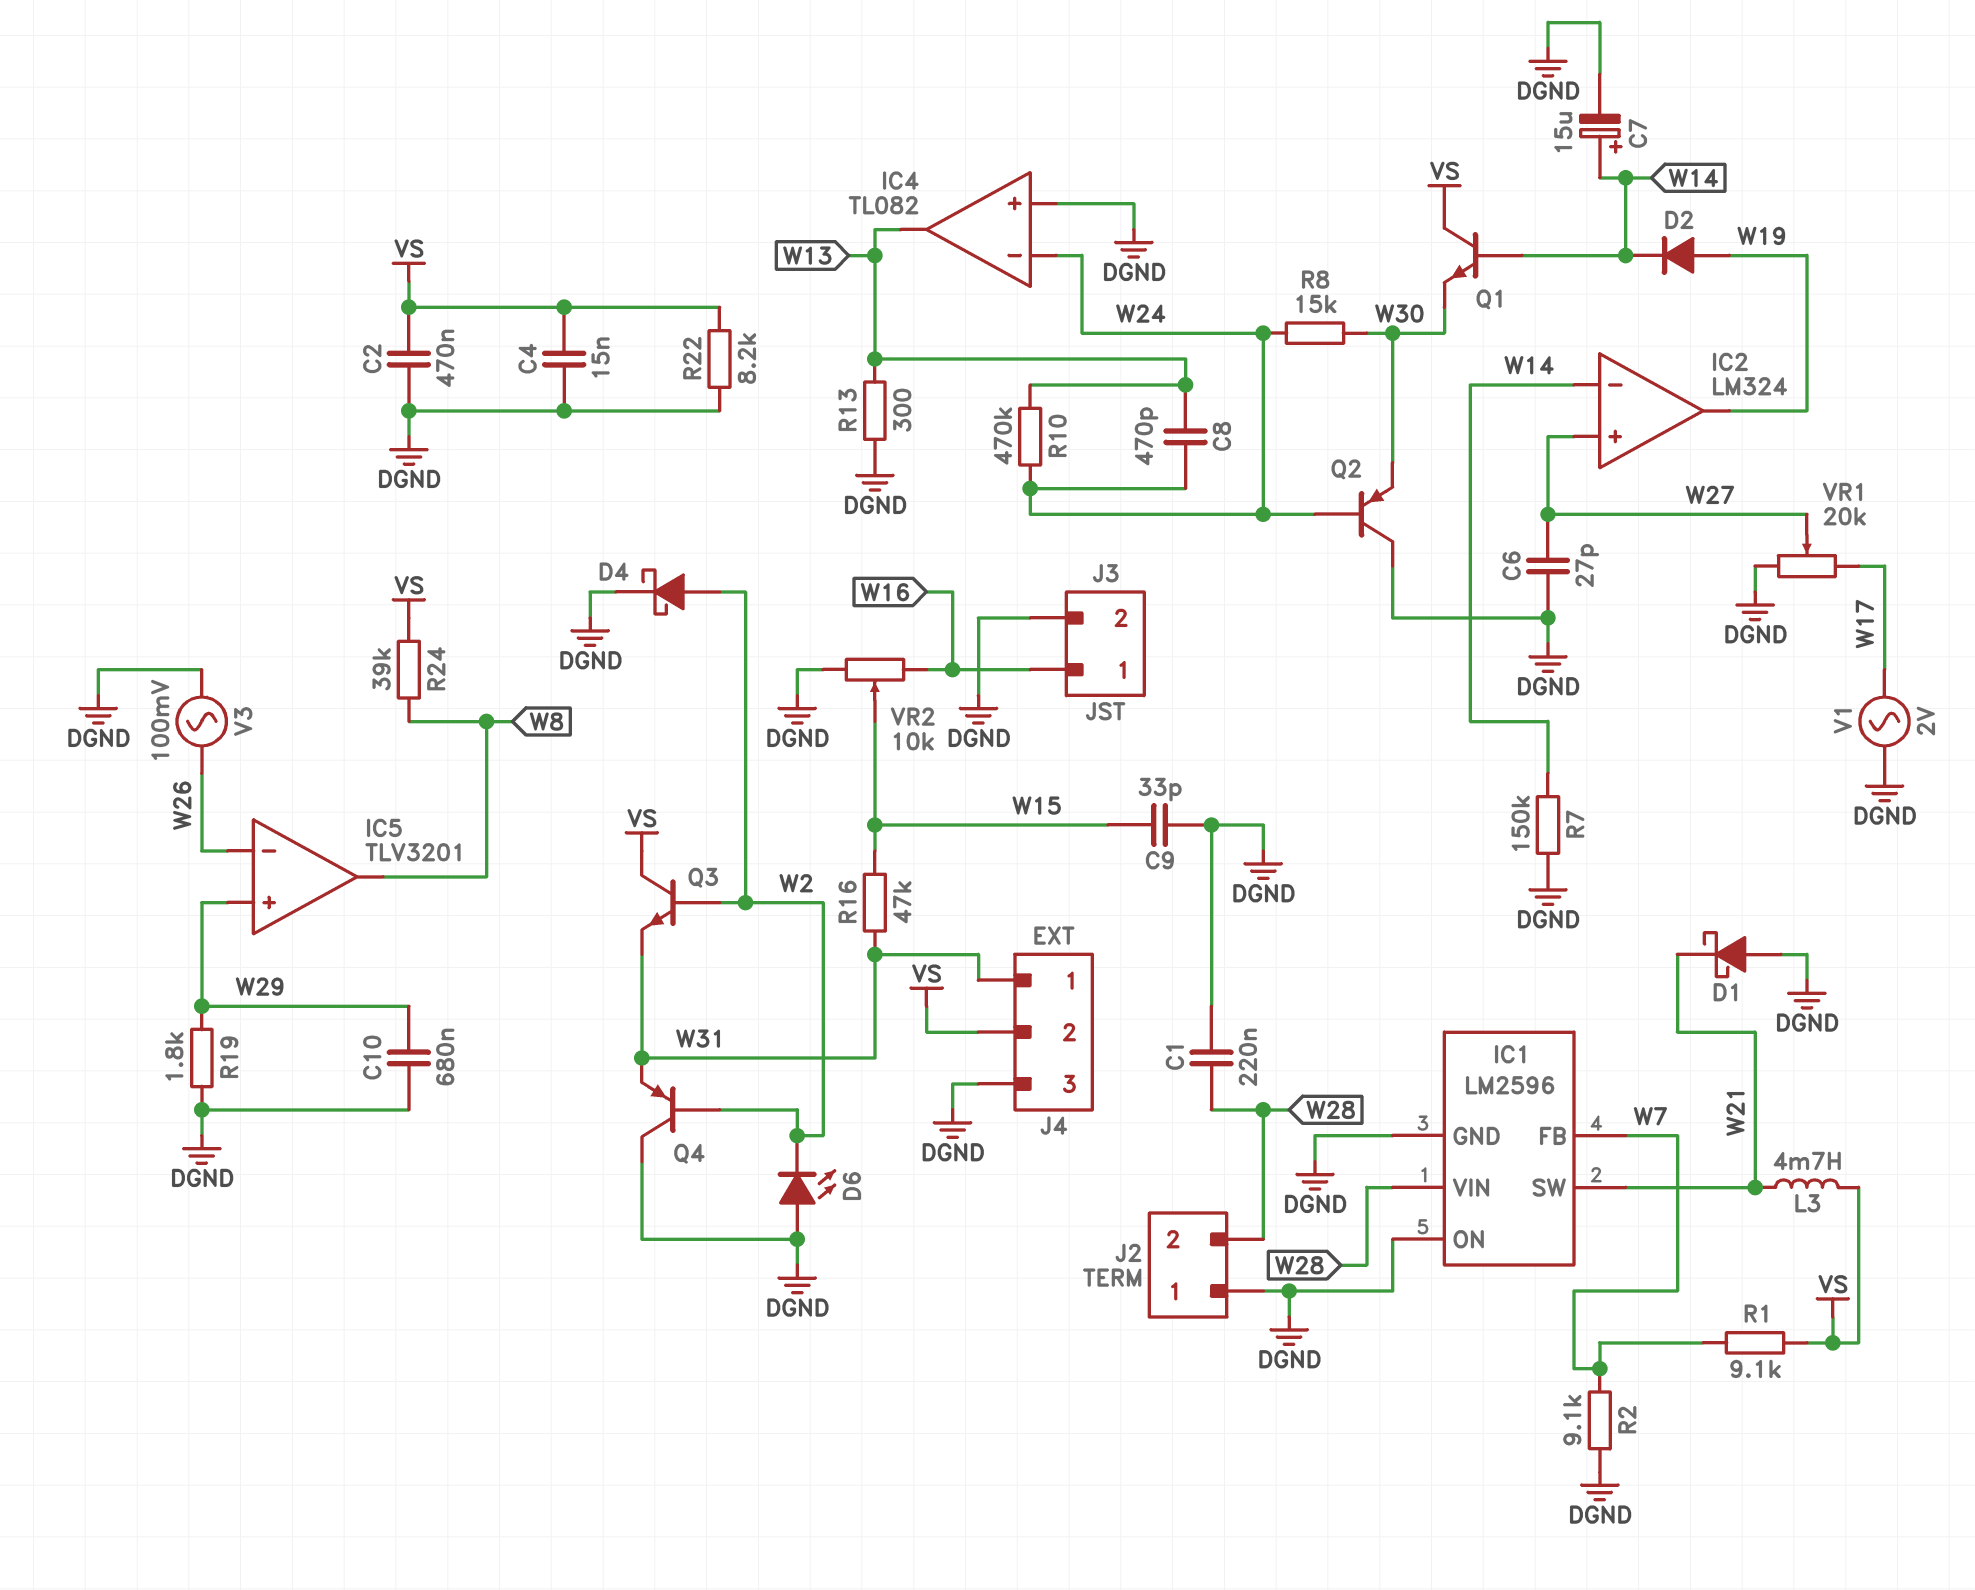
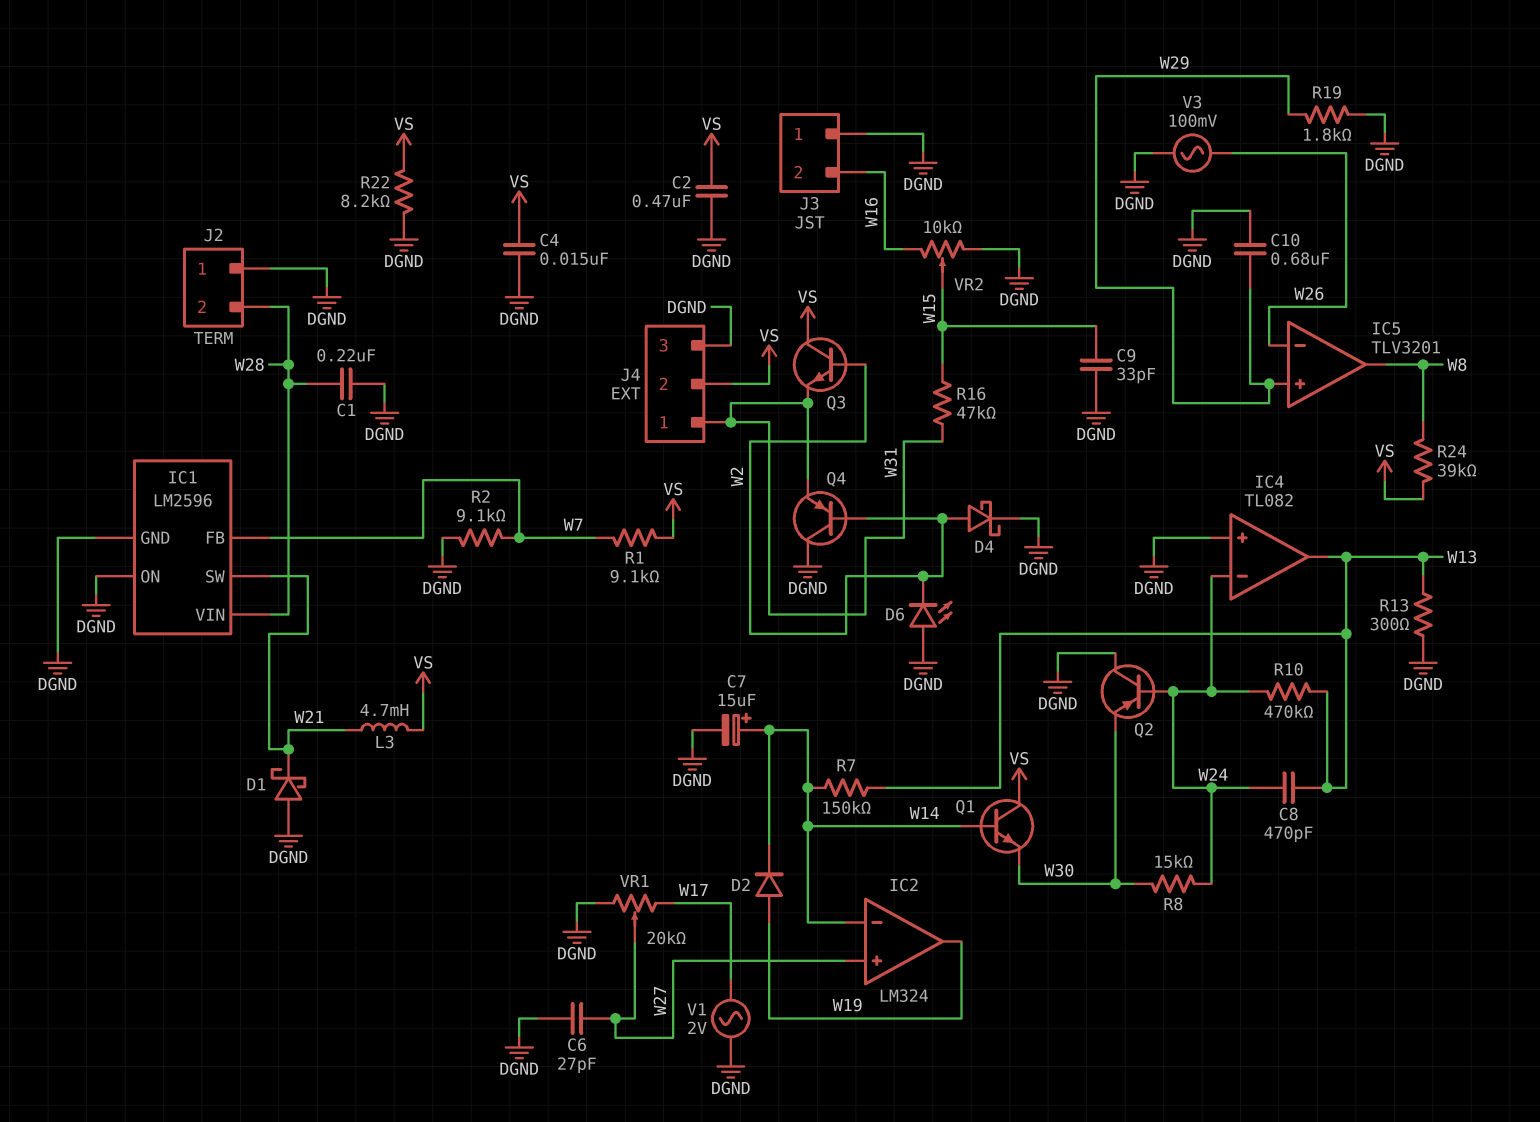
J3 pin 1: W16 -> DGND
J3 pin 2: DGND -> W16
R7: 150k (DGND, W14) -> 150k (W13, W14)

